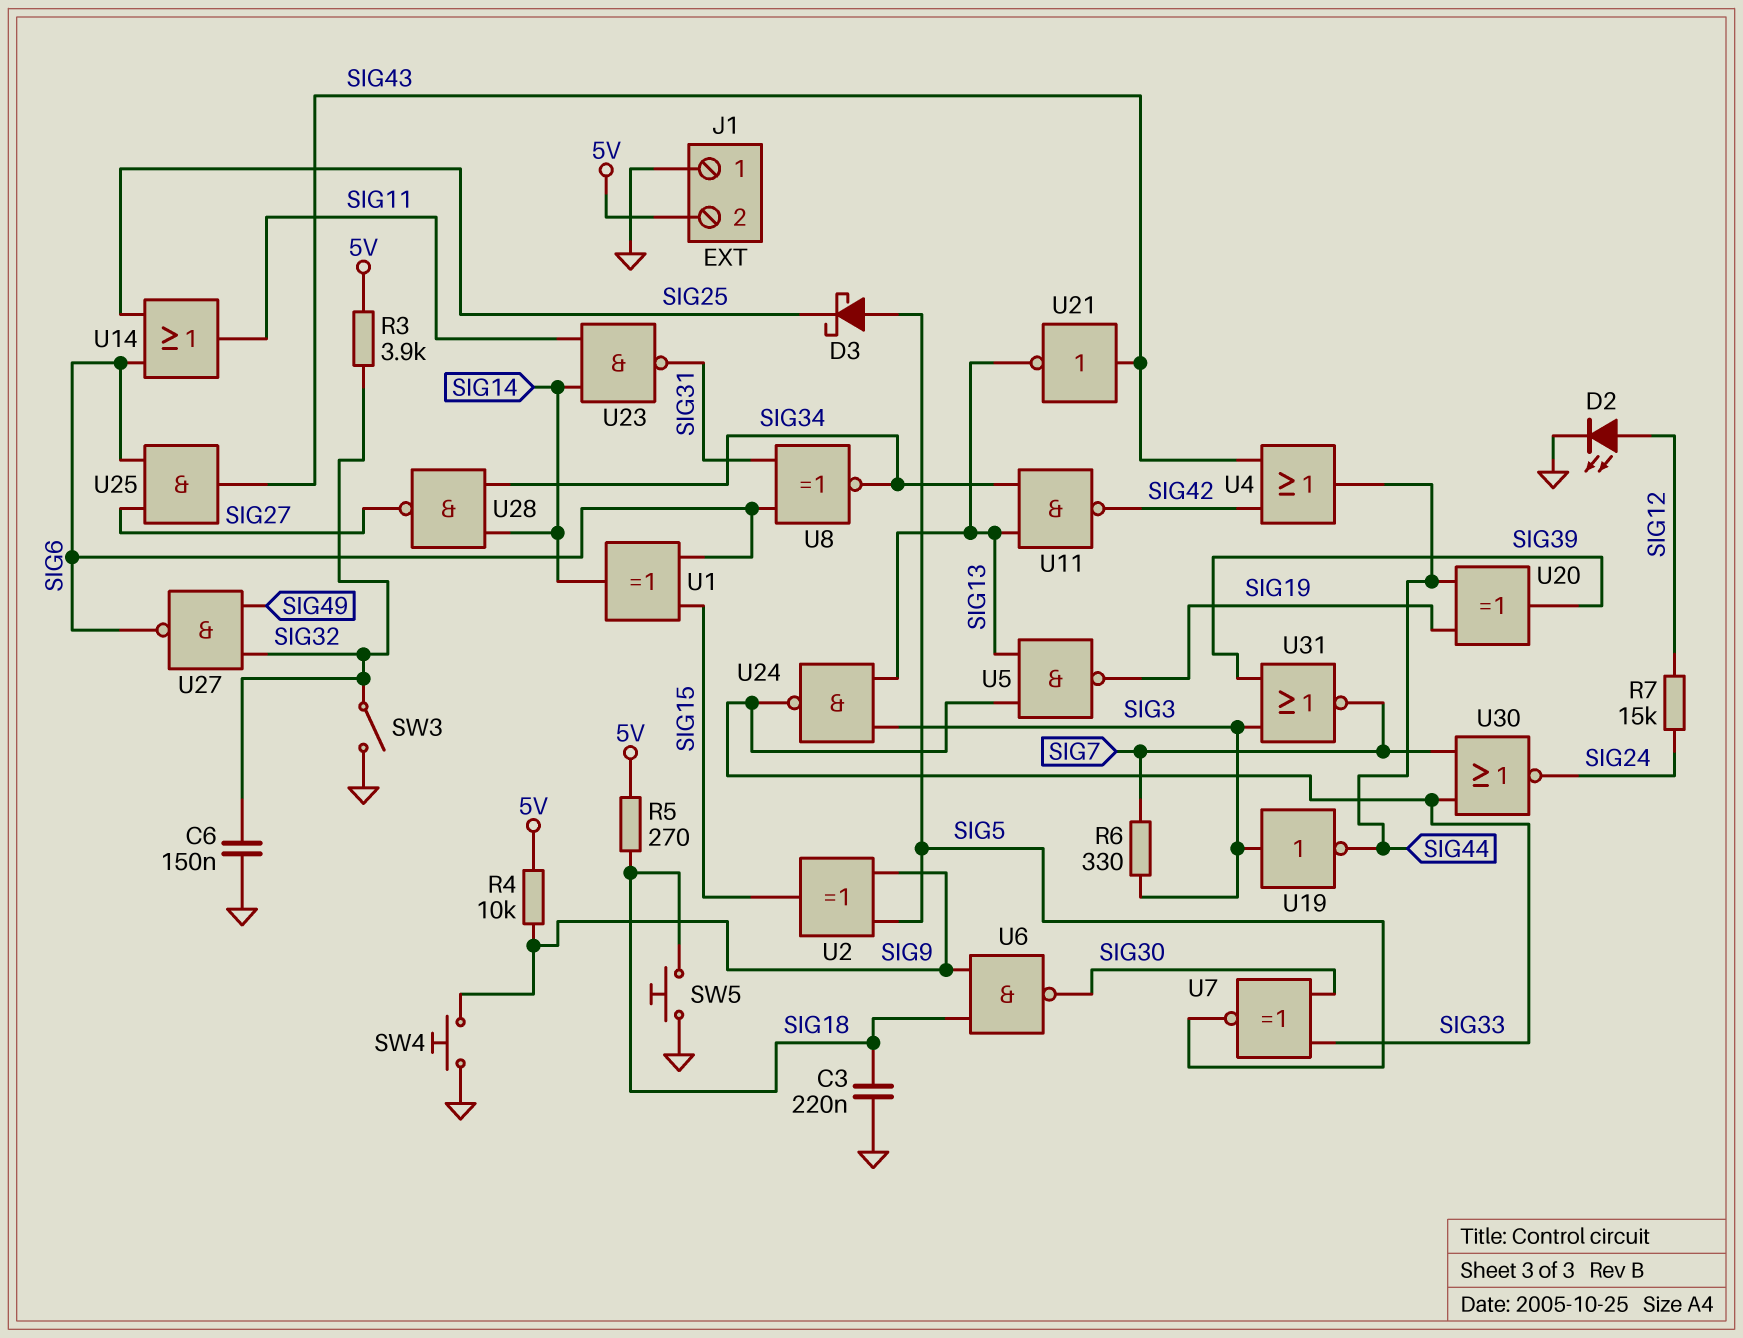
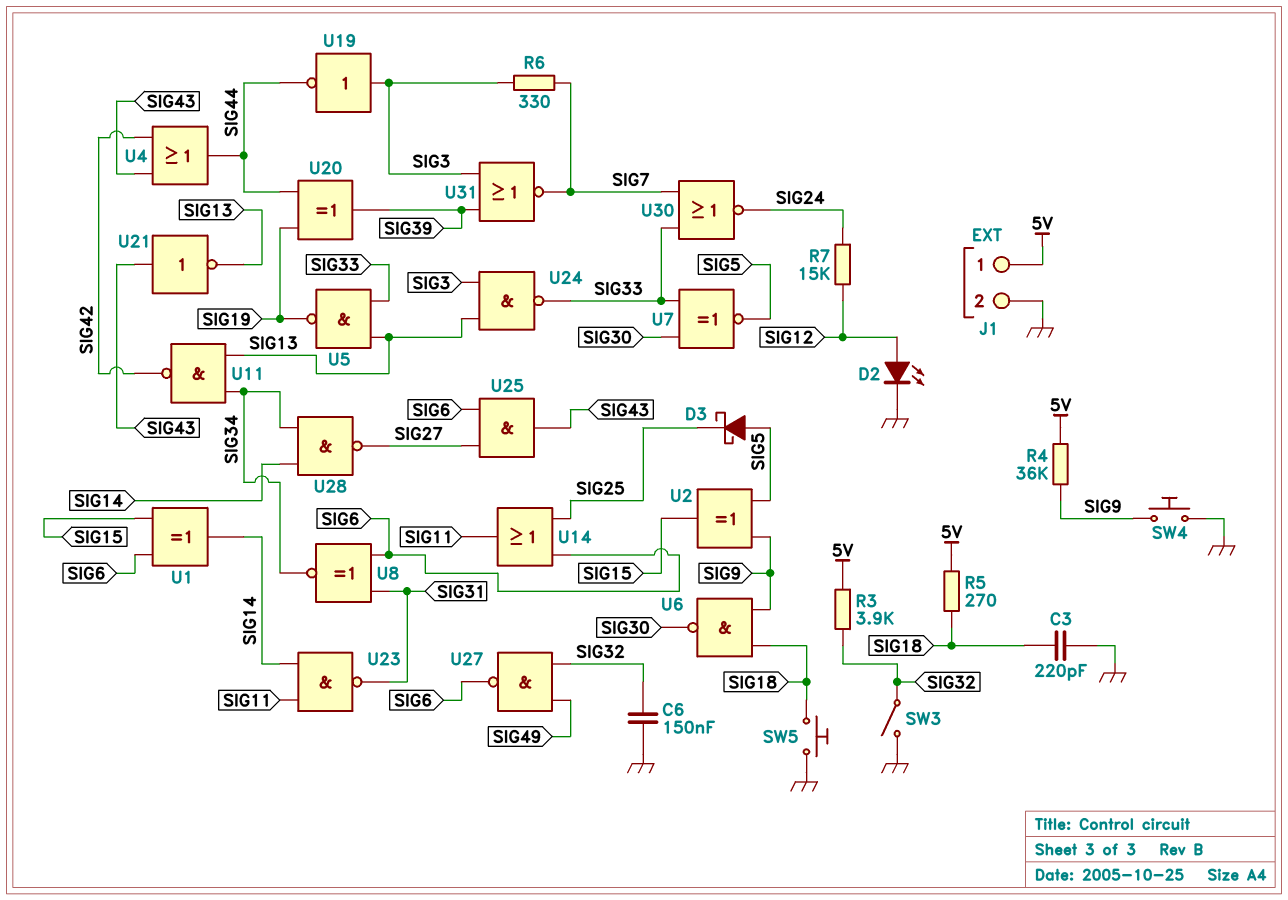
C3: 220nF (GND, SIG18) -> 220pF (GND, SIG18)
J1 pin 1: GND -> 5V
J1 pin 2: 5V -> GND
R4: 10k (5V, SIG9) -> 36k (5V, SIG9)

